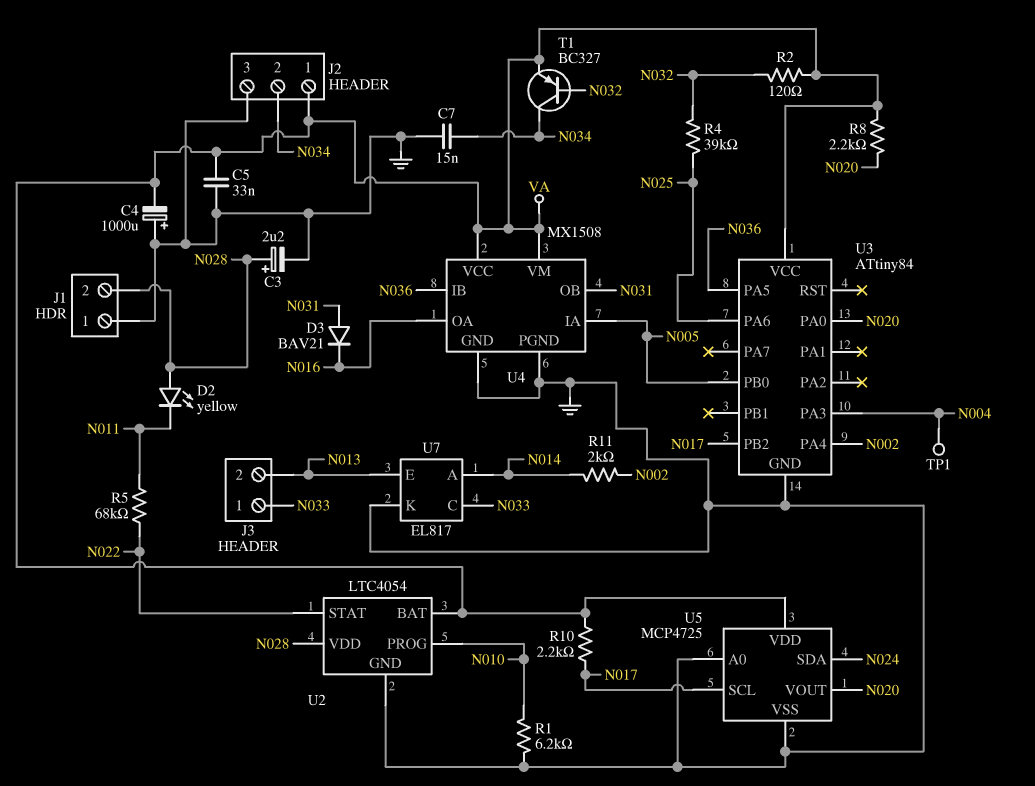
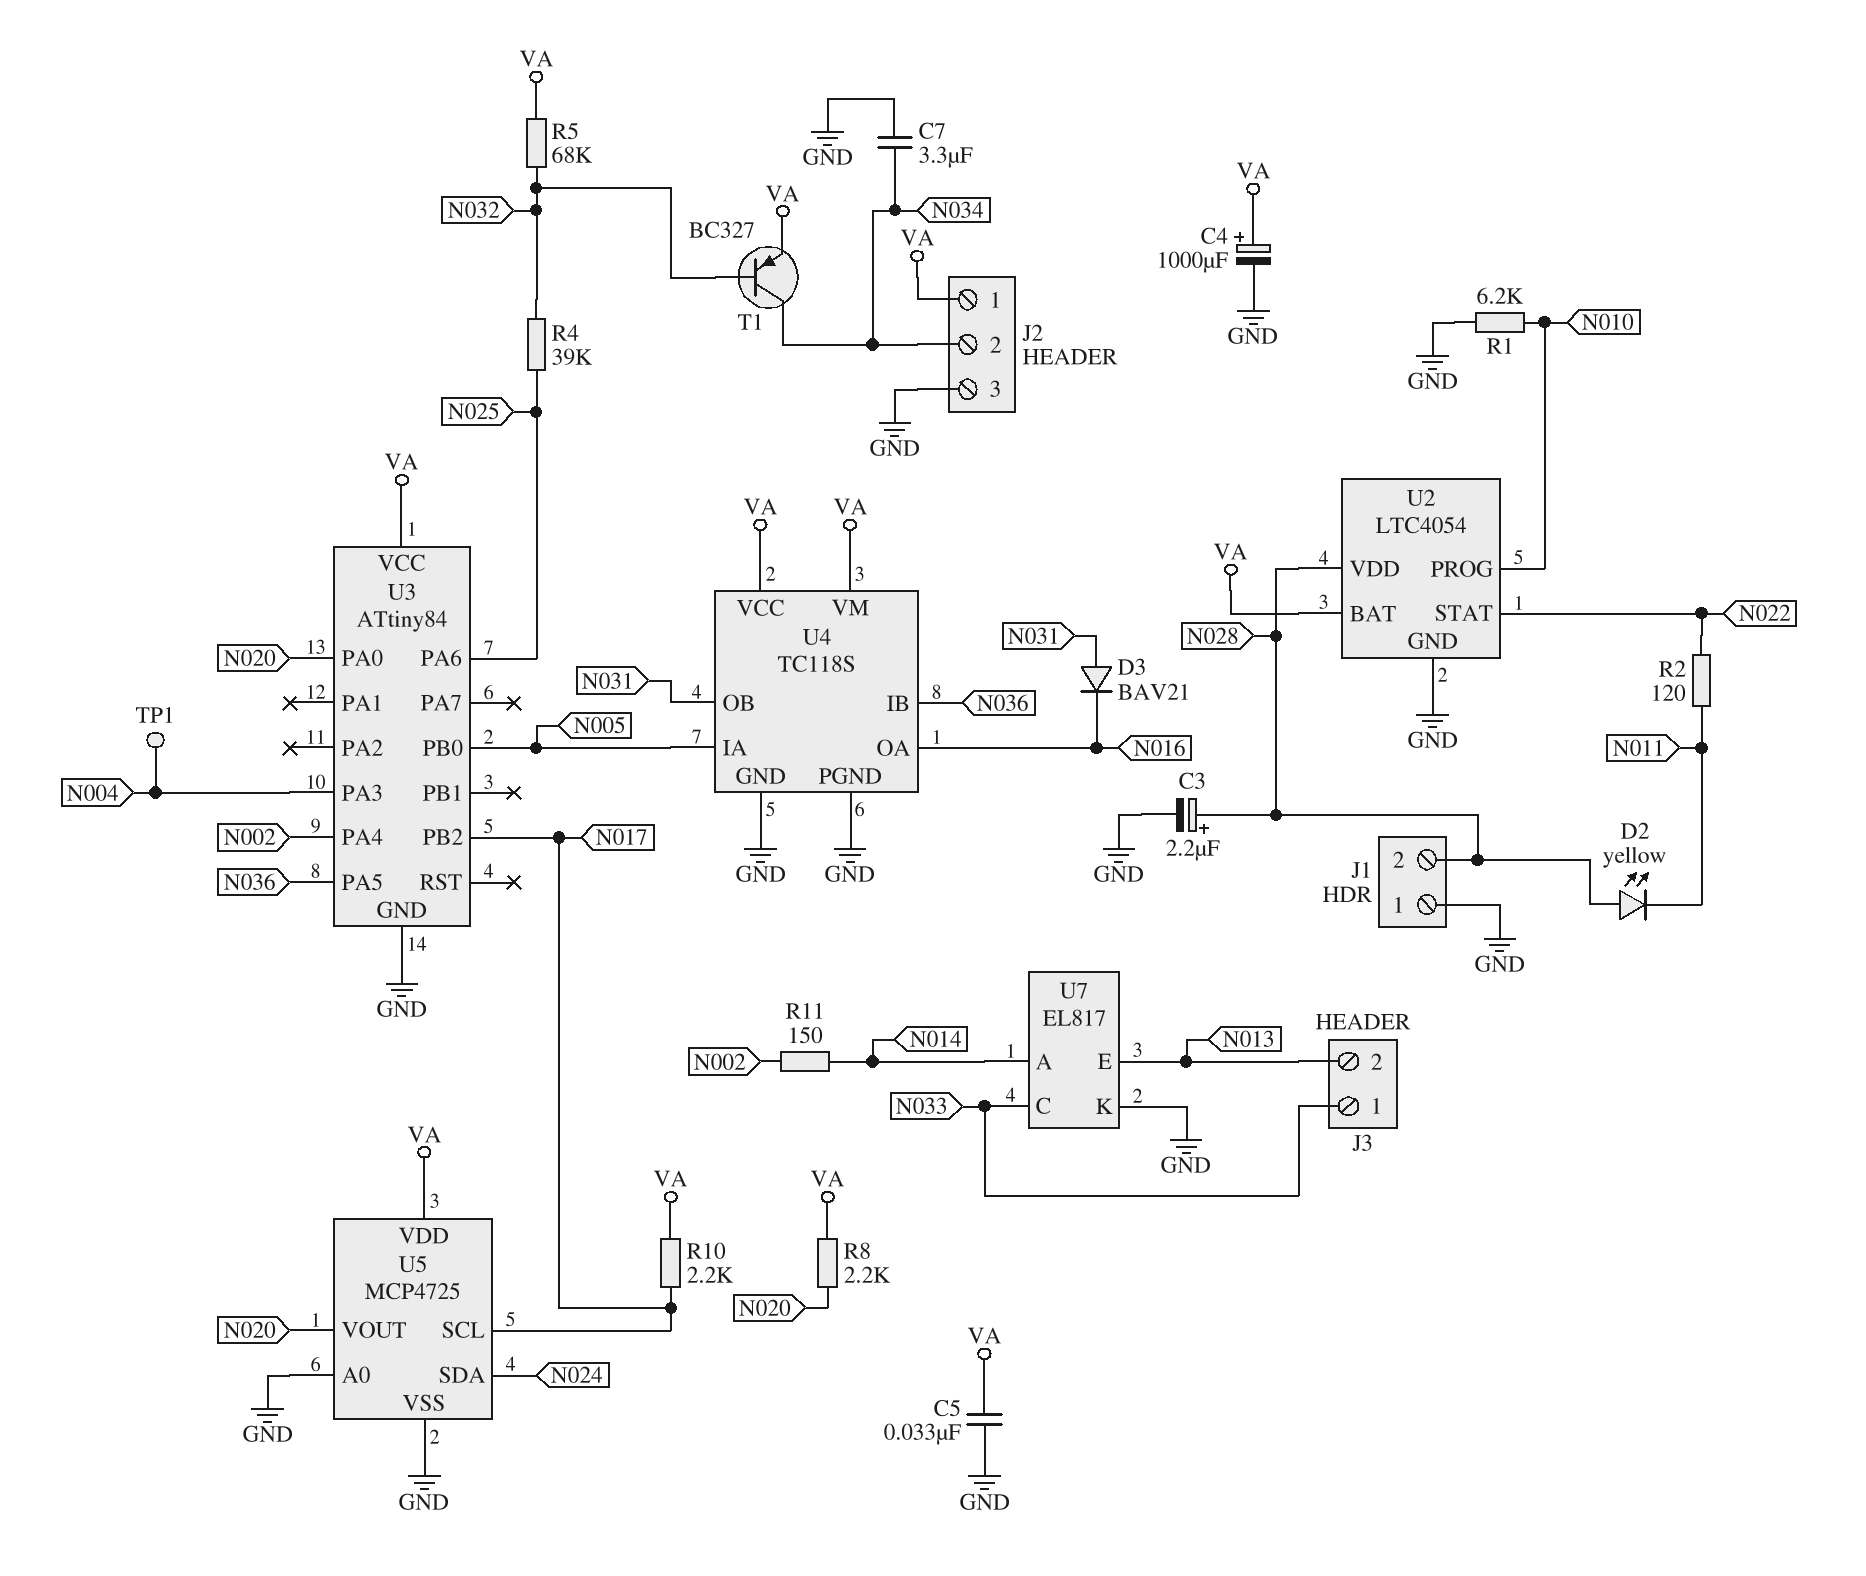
C4: 1000uF (plus GND, minus VA) -> 1000uF (plus VA, minus GND)
C7: 15nF (GND, N034) -> 3.3uF (GND, N034)
R2: 120 (N032, VA) -> 120 (N011, N022)
R5: 68k (N011, N022) -> 68k (N032, VA)
R11: 2k (N002, N014) -> 150 (N002, N014)
U4: MX1508 -> TC118S

